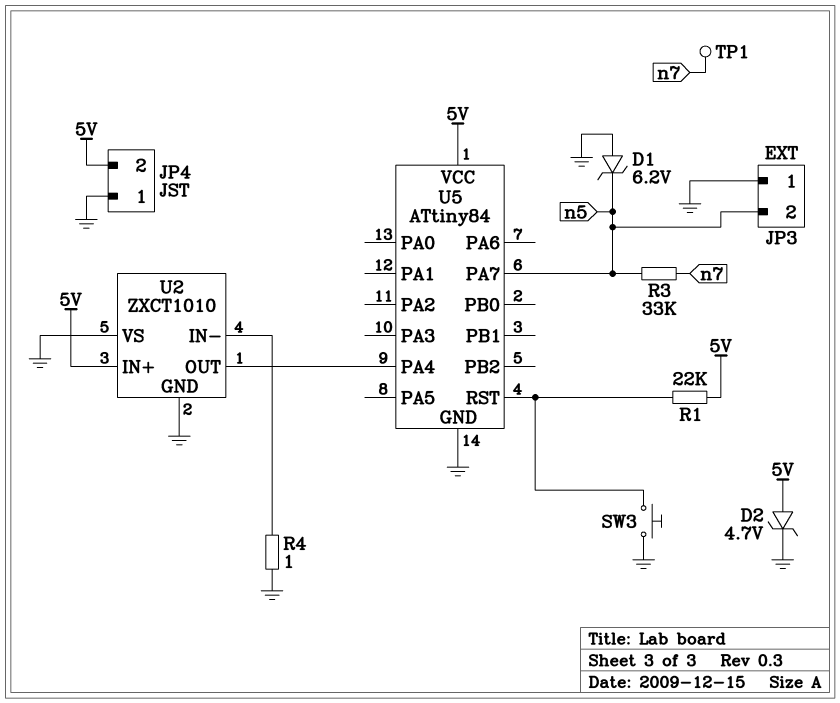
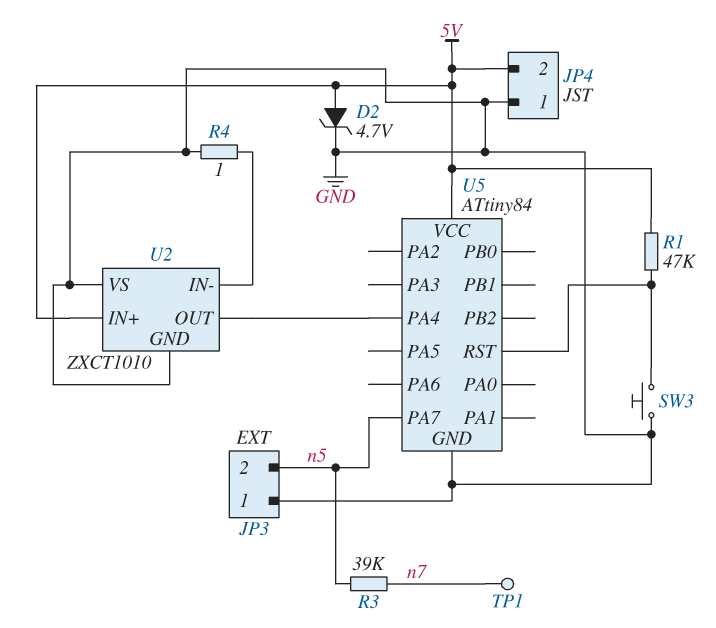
D1: zener 6.2V (A GND, K n5) -> none
R1: 22k (5V, U5/RST) -> 47k (5V, U5/RST)
R3: 33k (n5, n7) -> 39k (n5, n7)

